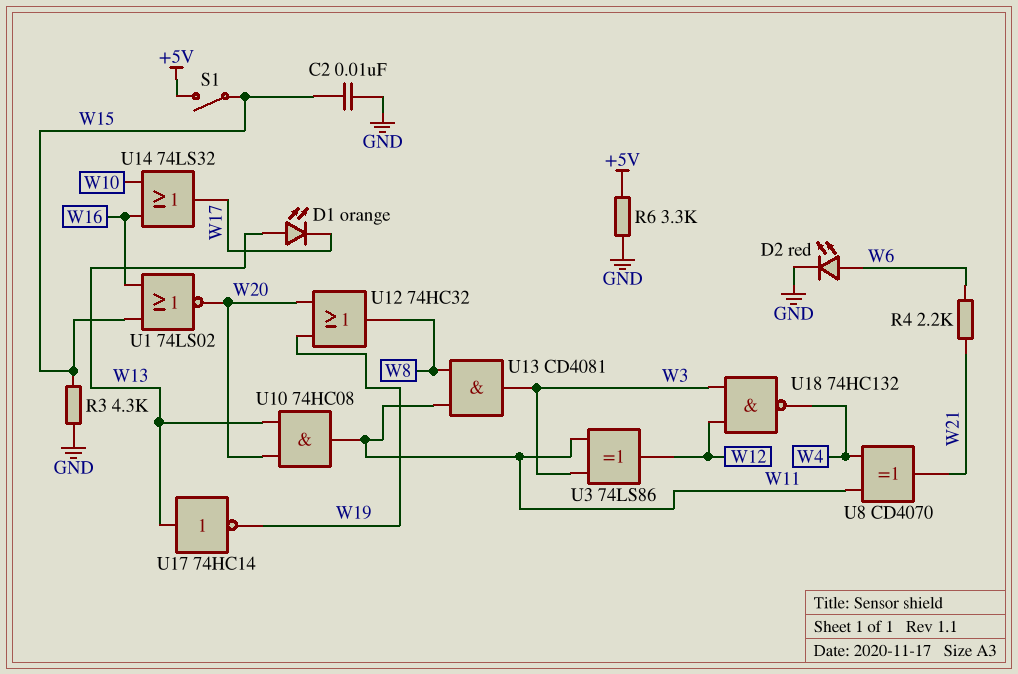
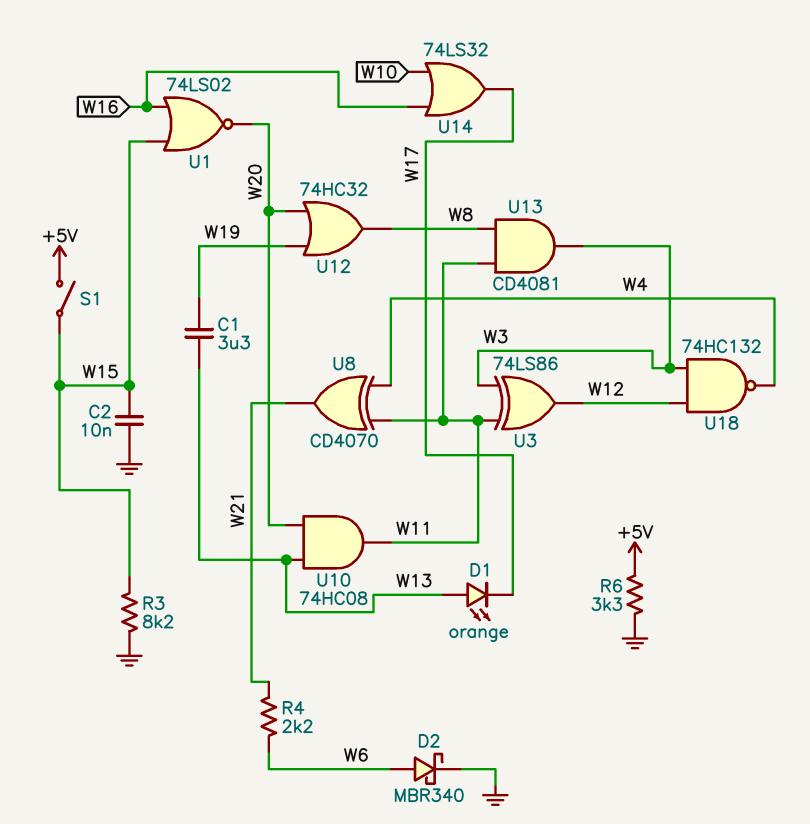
C1: none -> 3.3uF (W13, W19)
D2: LED red (A W6, K GND) -> schottky MBR340 (A W6, K GND)
R3: 4.3k (GND, W15) -> 8.2k (GND, W15)
U17: NOT 74HC14 (in W13, out W19) -> none

